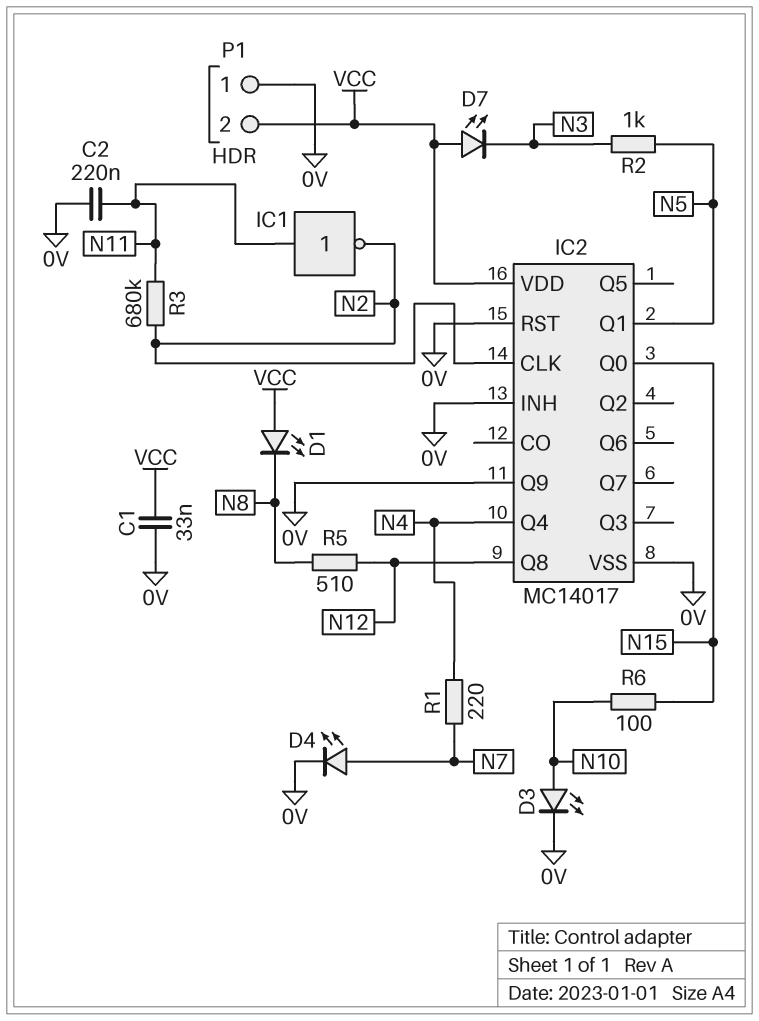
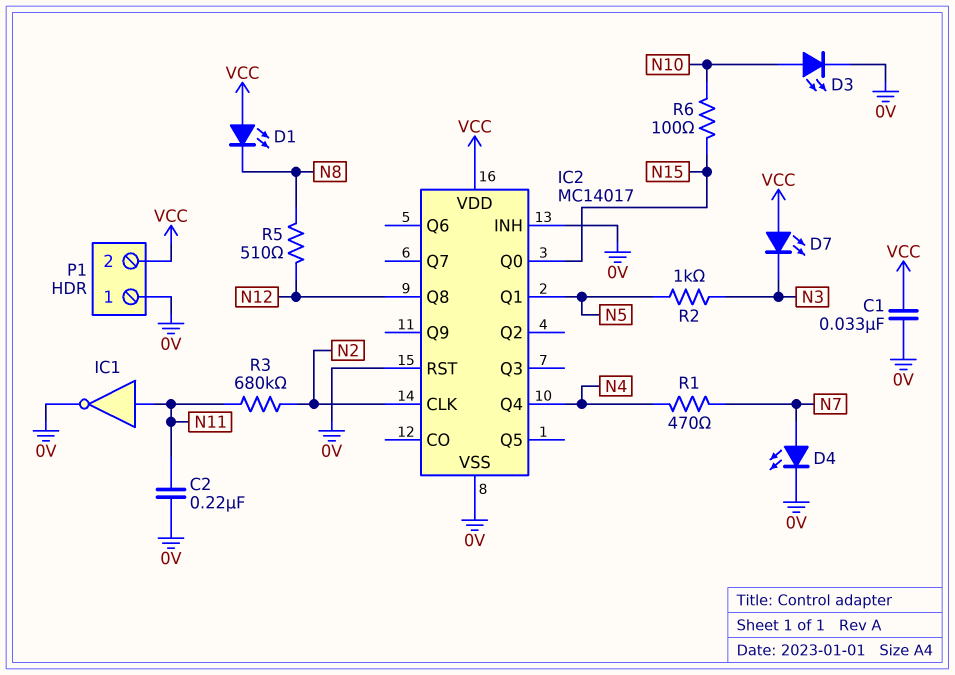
IC1: NOT (in N11, out N2) -> NOT (in N11, out 0V)
IC2 pin Q9: 0V -> none
R1: 220 (N4, N7) -> 470 (N4, N7)

